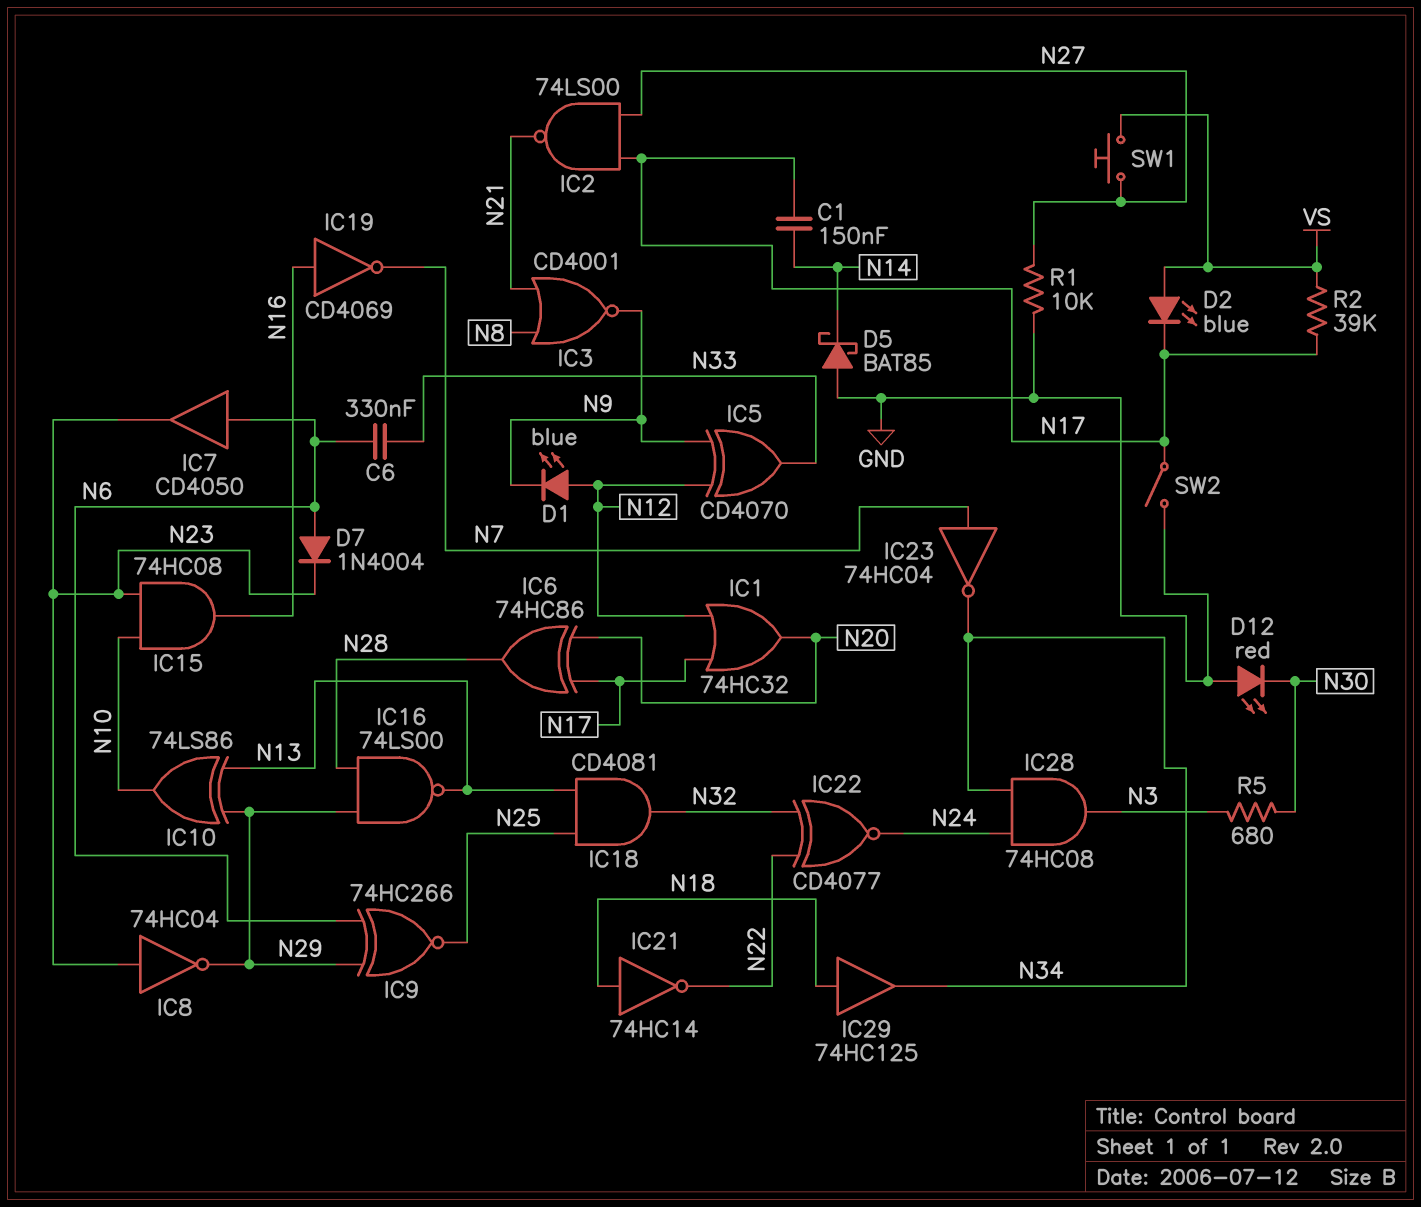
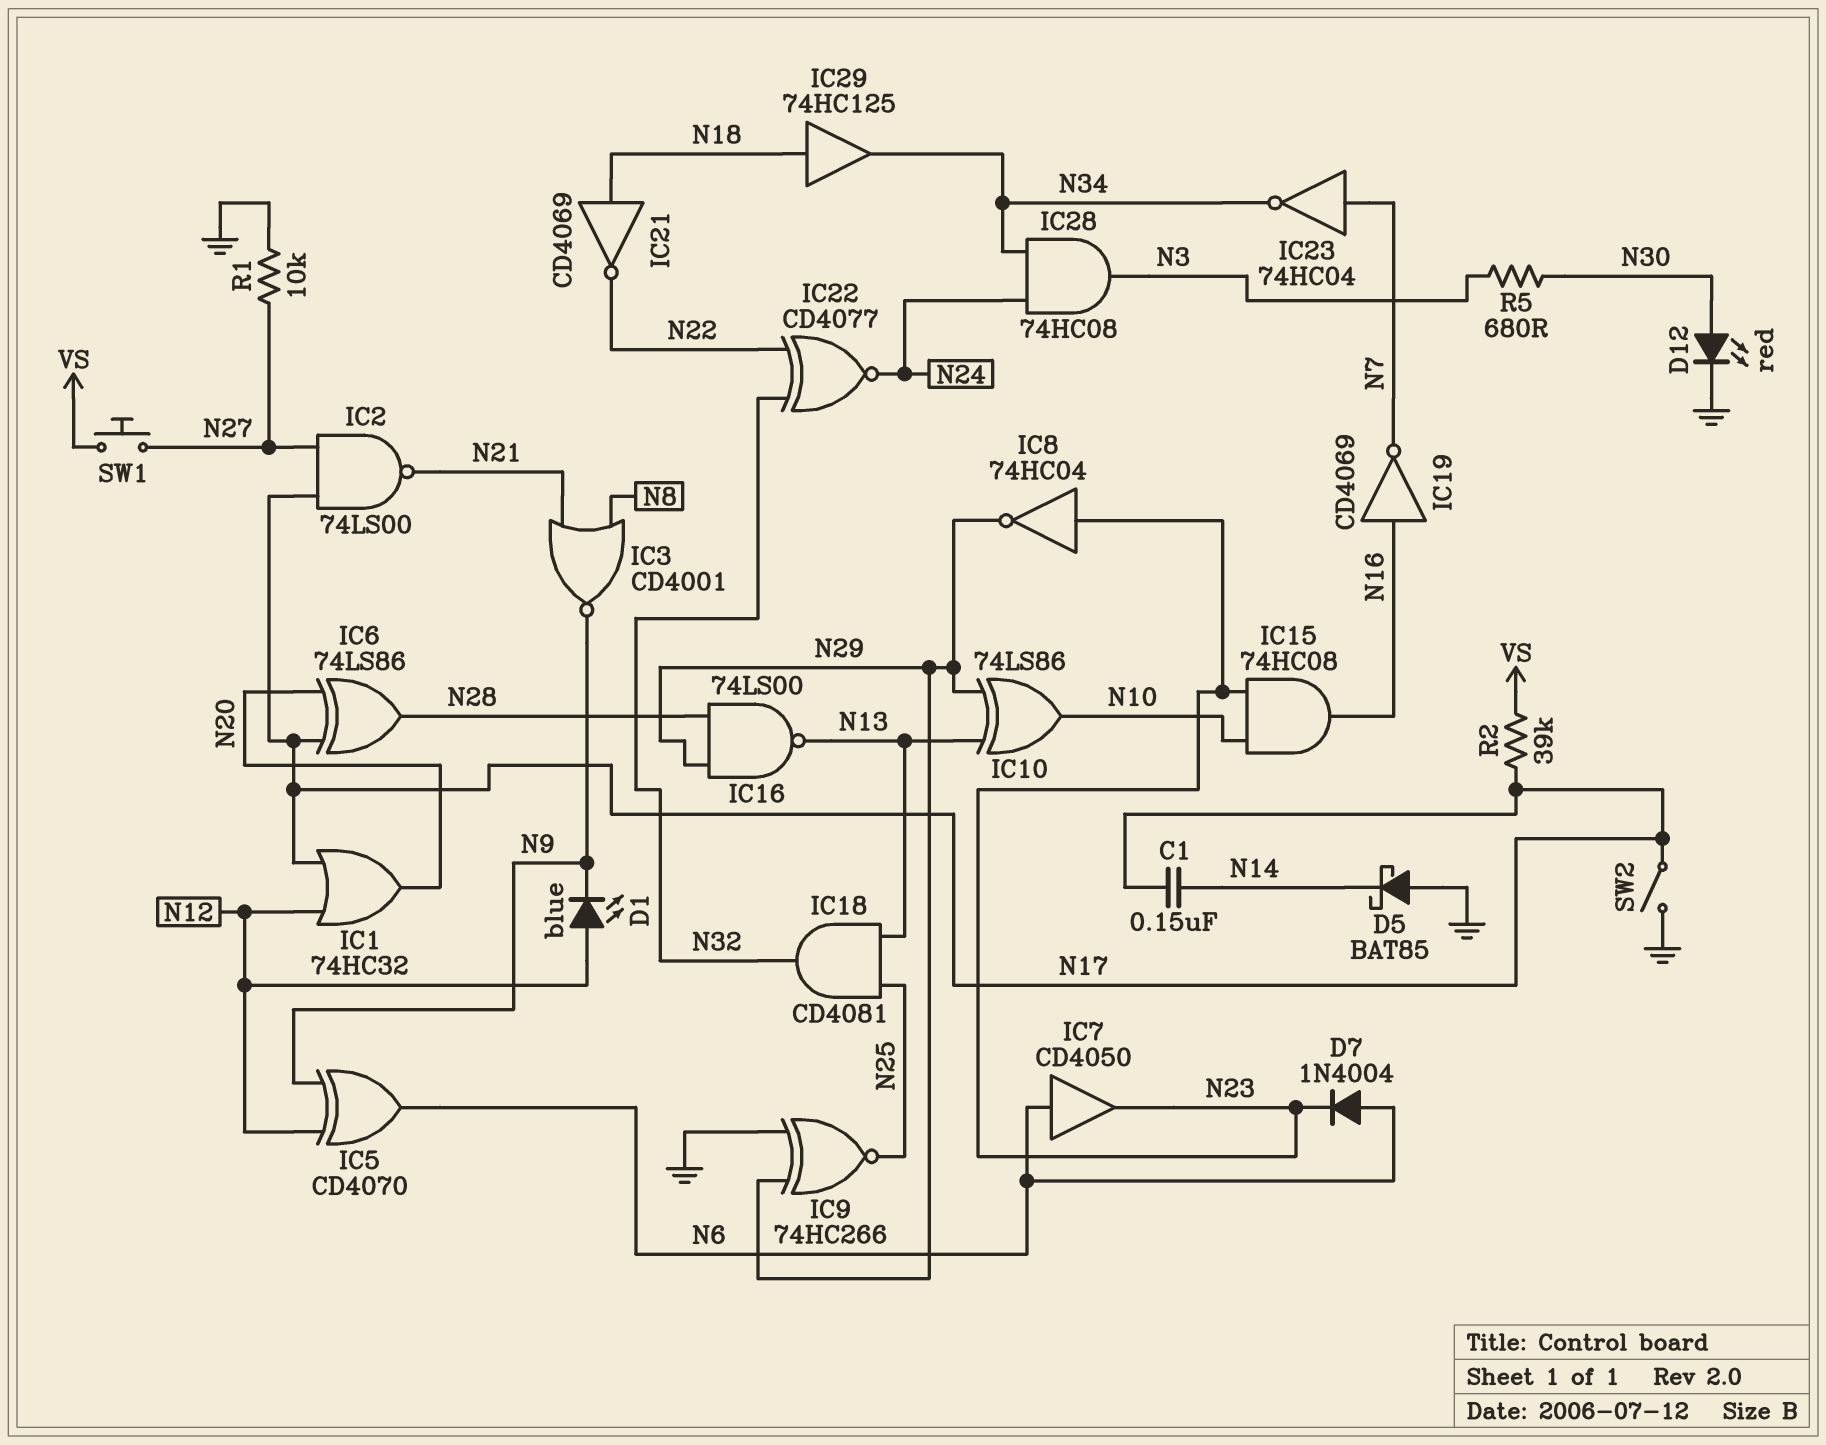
C6: 330nF (N6, N33) -> none
D2: LED blue (A VS, K N17) -> none
D12: LED red (A GND, K N30) -> LED red (A N30, K GND)
IC5: XOR CD4070 (in N9, in N12, out N33) -> XOR CD4070 (in N9, in N12, out N6)
IC6: XOR 74HC86 (in N17, in N20, out N28) -> XOR 74LS86 (in N17, in N20, out N28)
IC9: XNOR 74HC266 (in N6, in N29, out N25) -> XNOR 74HC266 (in GND, in N29, out N25)
IC21: NOT 74HC14 (in N18, out N22) -> NOT CD4069 (in N18, out N22)

